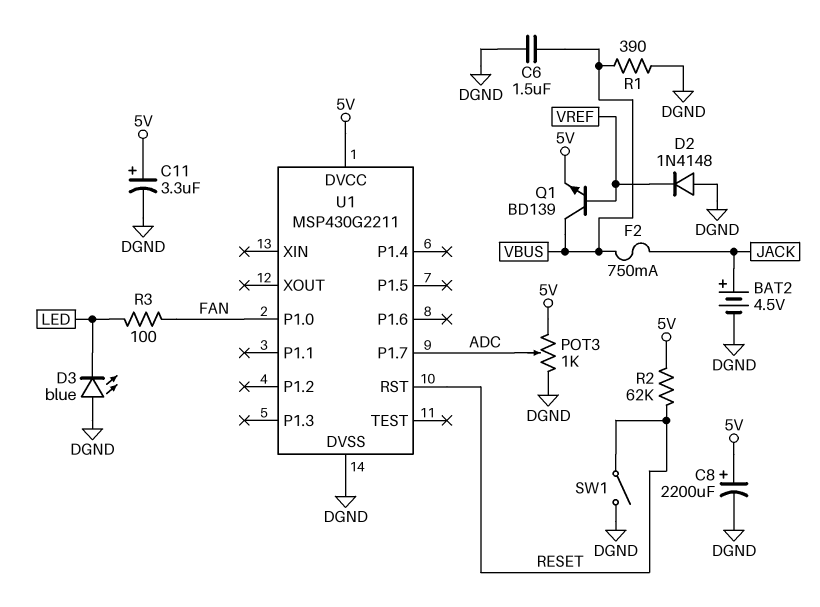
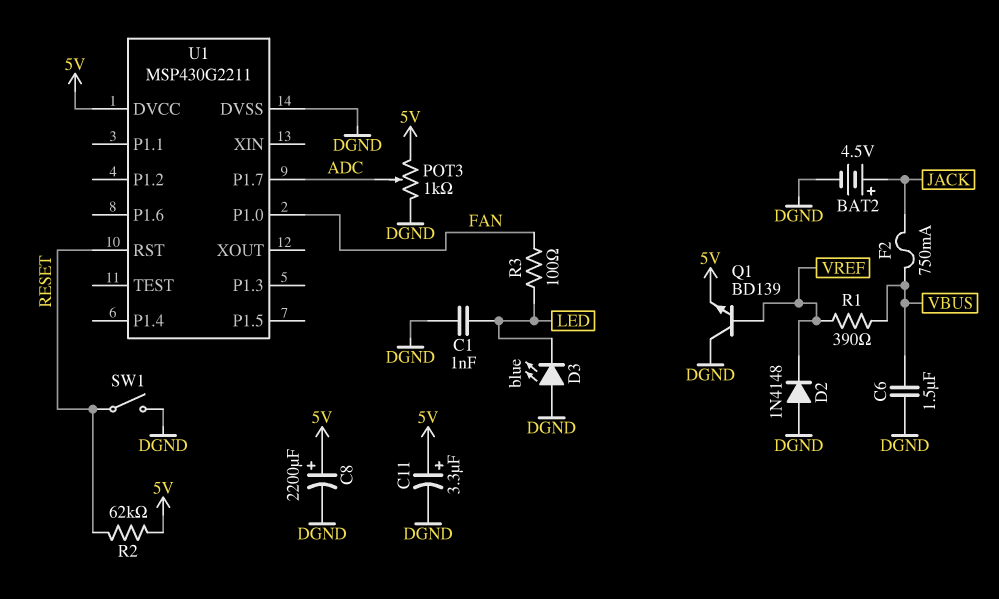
C1: none -> 1nF (DGND, LED)
Q1: NPN BD139 (B VREF, C VBUS, E 5V) -> NPN BD139 (B VREF, C DGND, E 5V)
R1: 390 (DGND, VBUS) -> 390 (VBUS, VREF)

